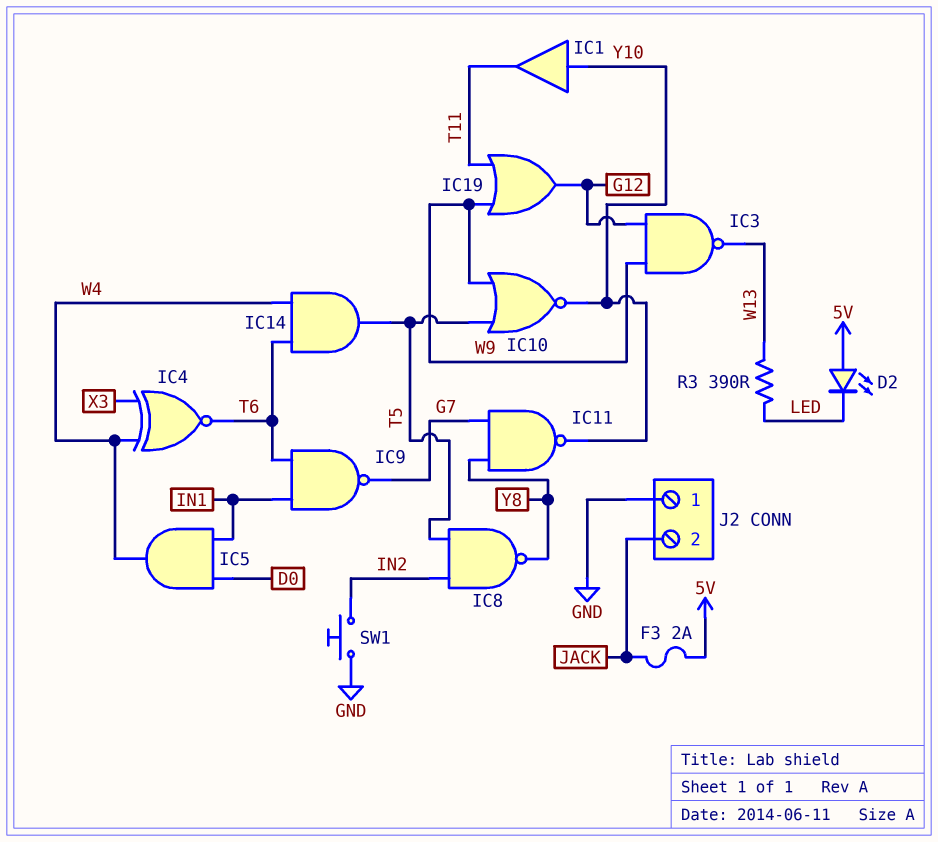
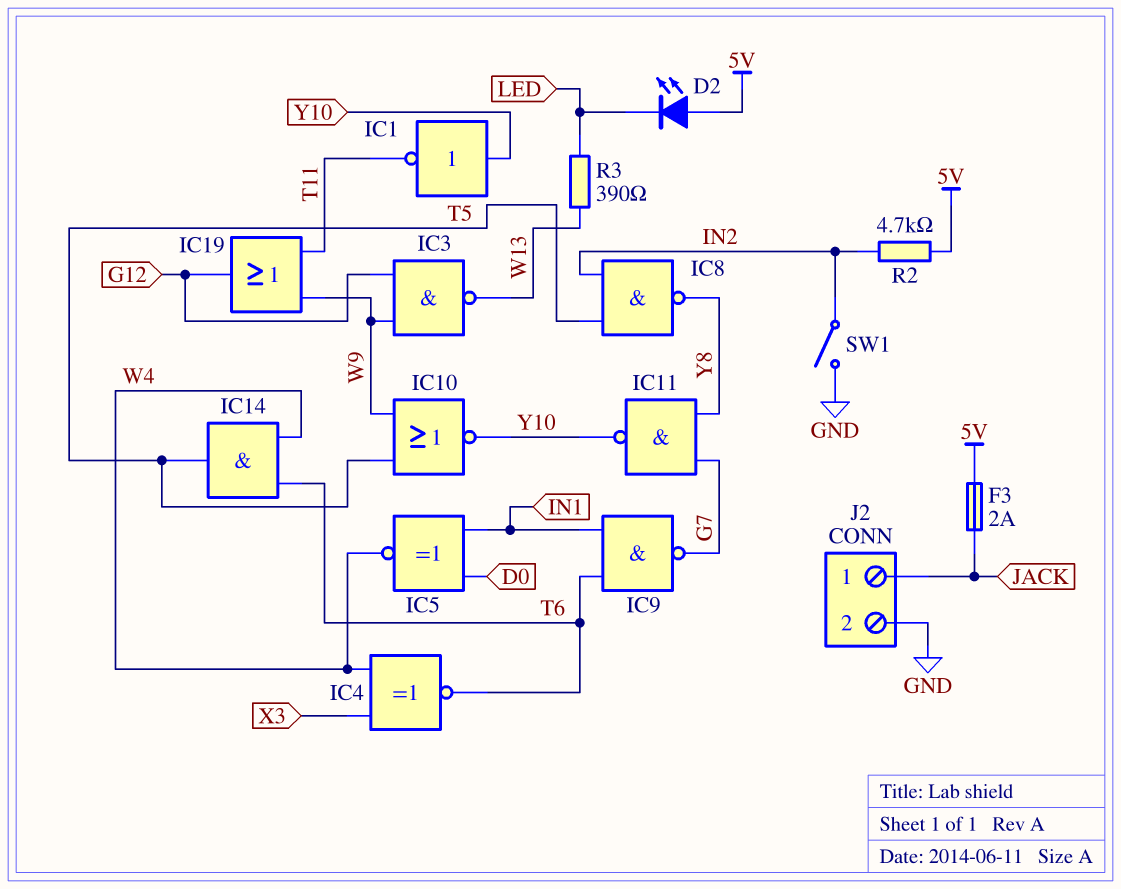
IC1: buffer (in Y10, out T11) -> NOT (in Y10, out T11)
IC5: AND (in D0, in IN1, out W4) -> XNOR (in D0, in IN1, out W4)
J2 pin 1: GND -> JACK
J2 pin 2: JACK -> GND
R2: none -> 4.7k (5V, IN2)
SW1: button (GND, IN2) -> switch (GND, IN2)

